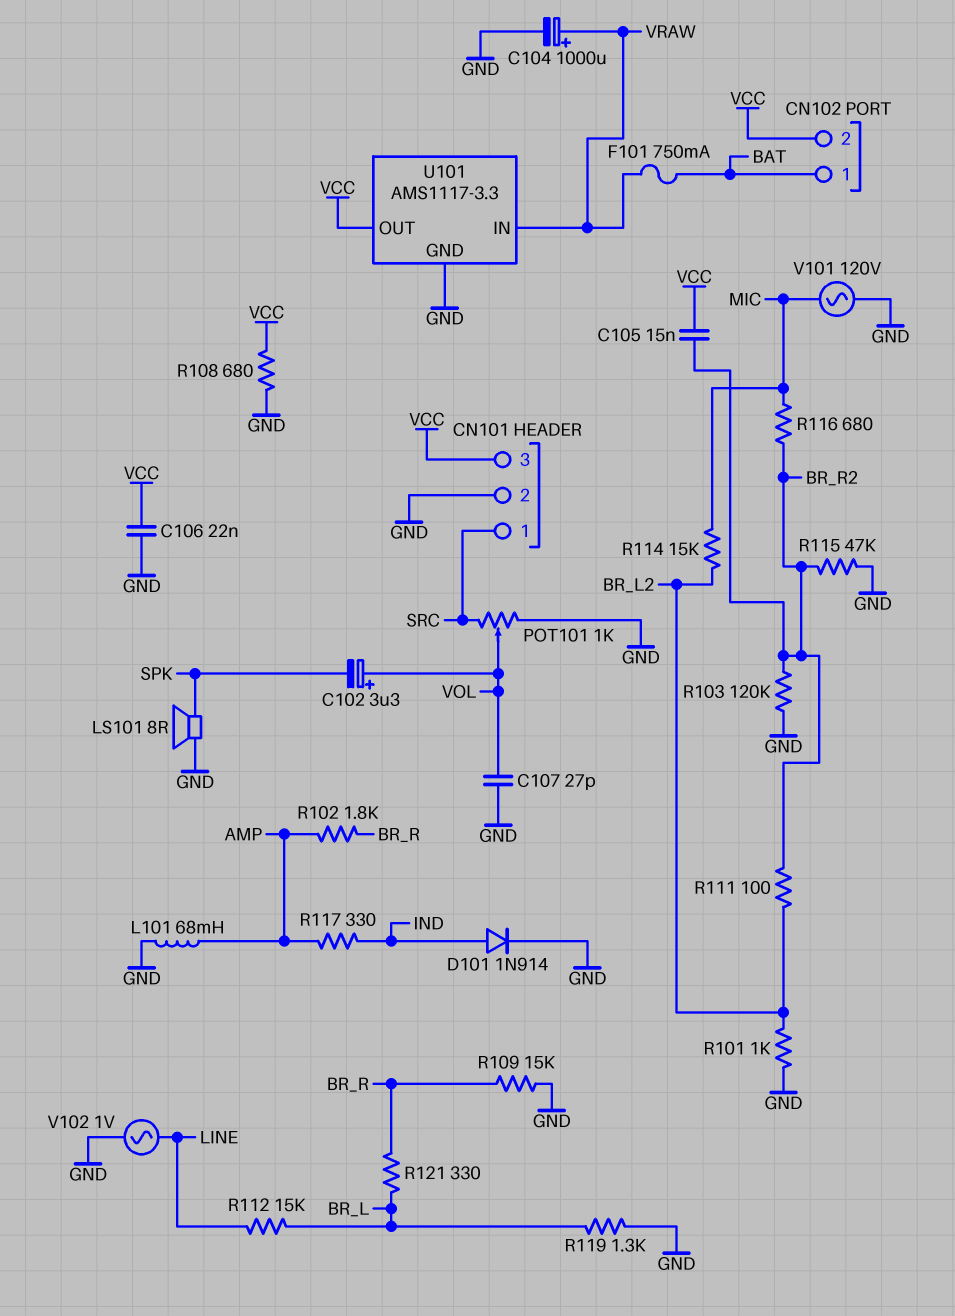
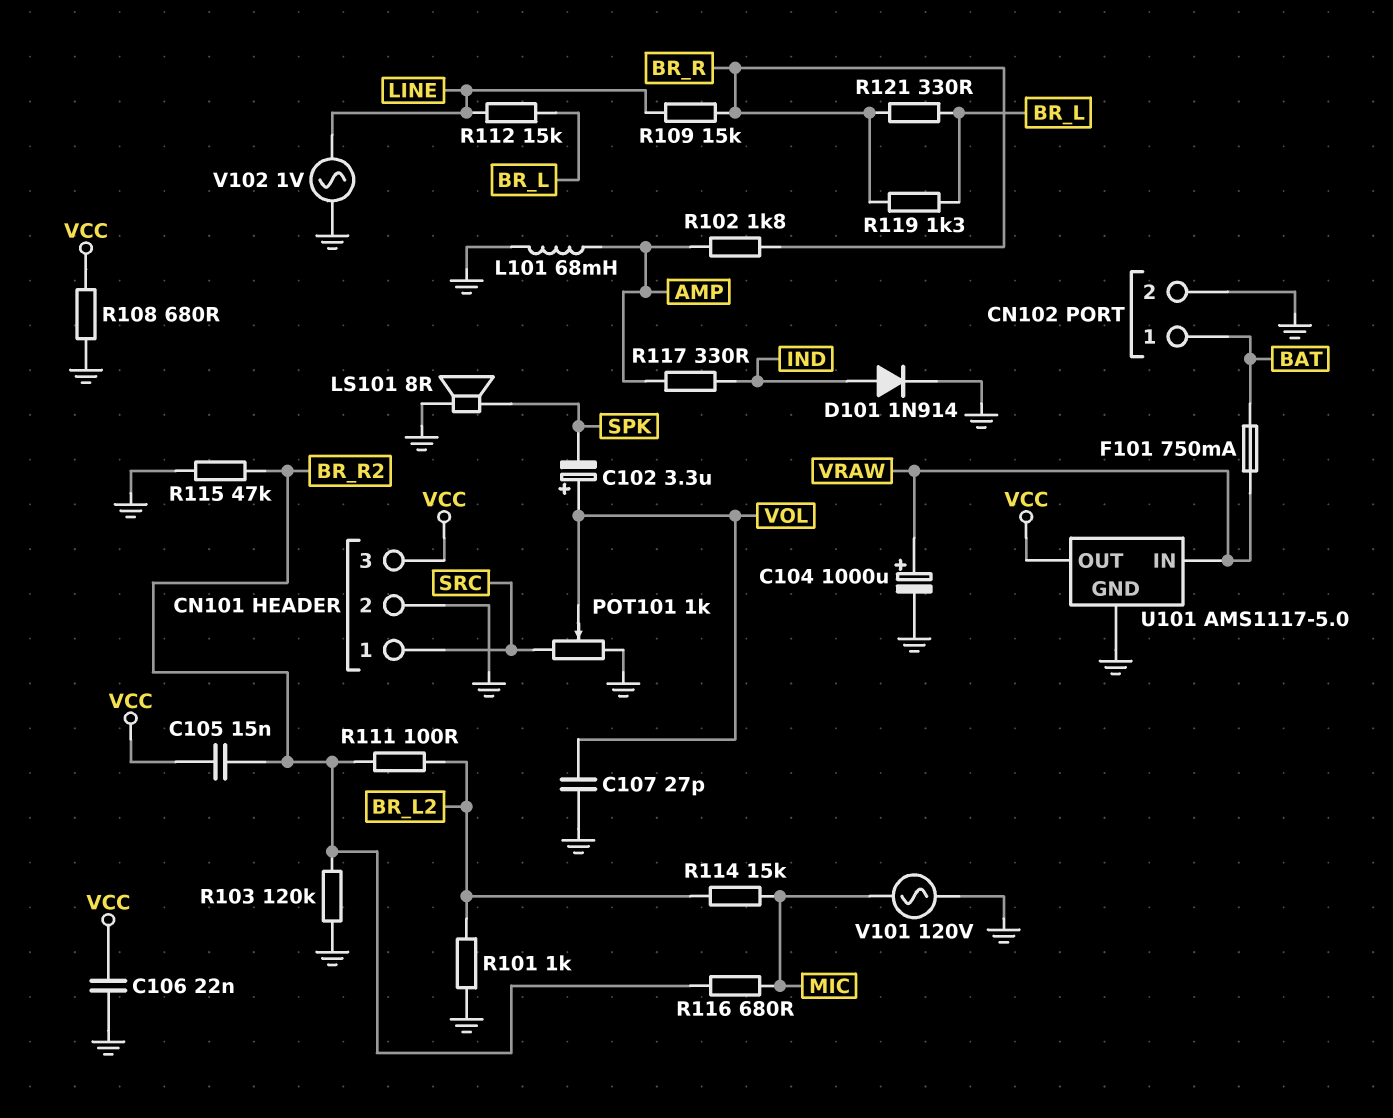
CN102 pin 2: VCC -> GND
R109: 15k (BR_R, GND) -> 15k (BR_R, LINE)
R119: 1.3k (BR_L, GND) -> 1.3k (BR_L, BR_R)
U101: AMS1117-3.3 -> AMS1117-5.0

